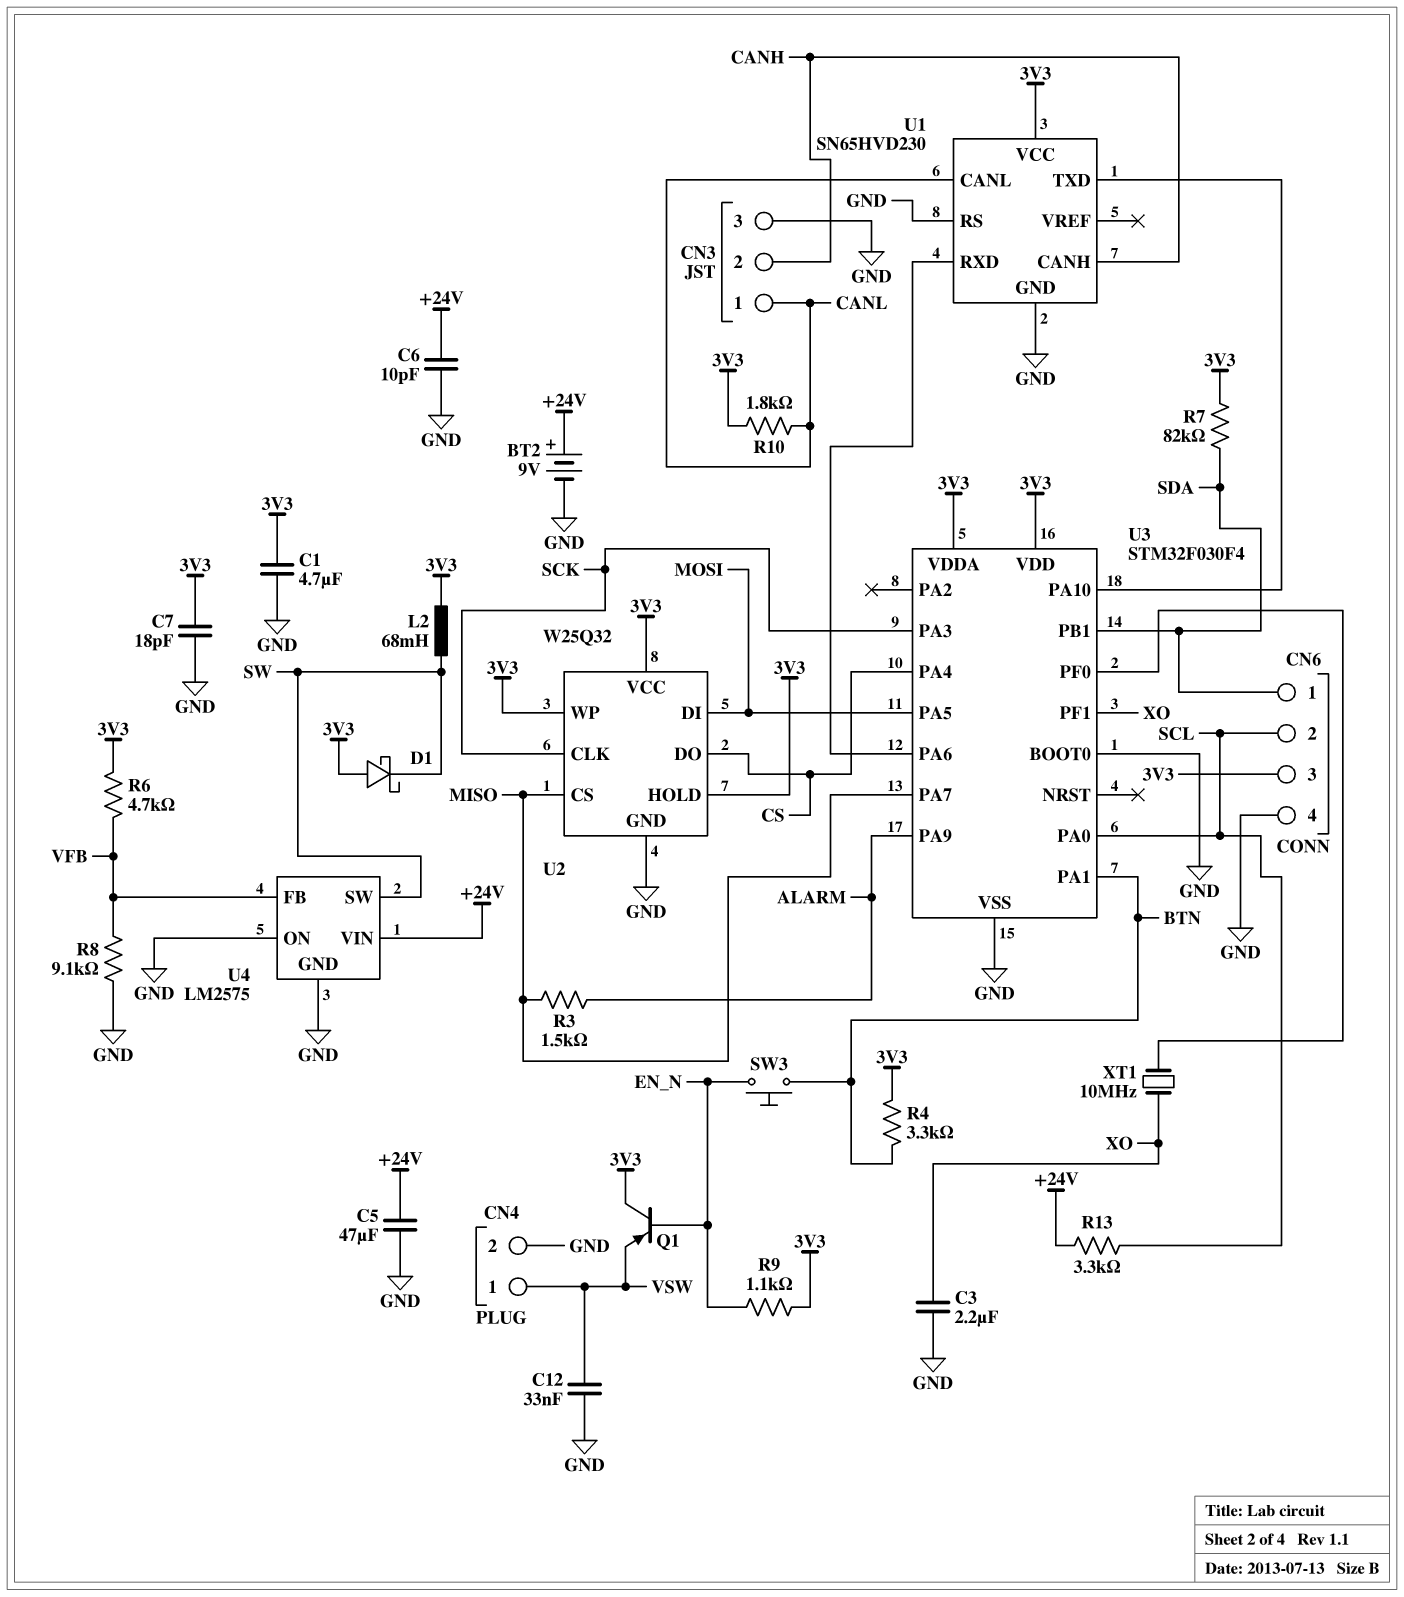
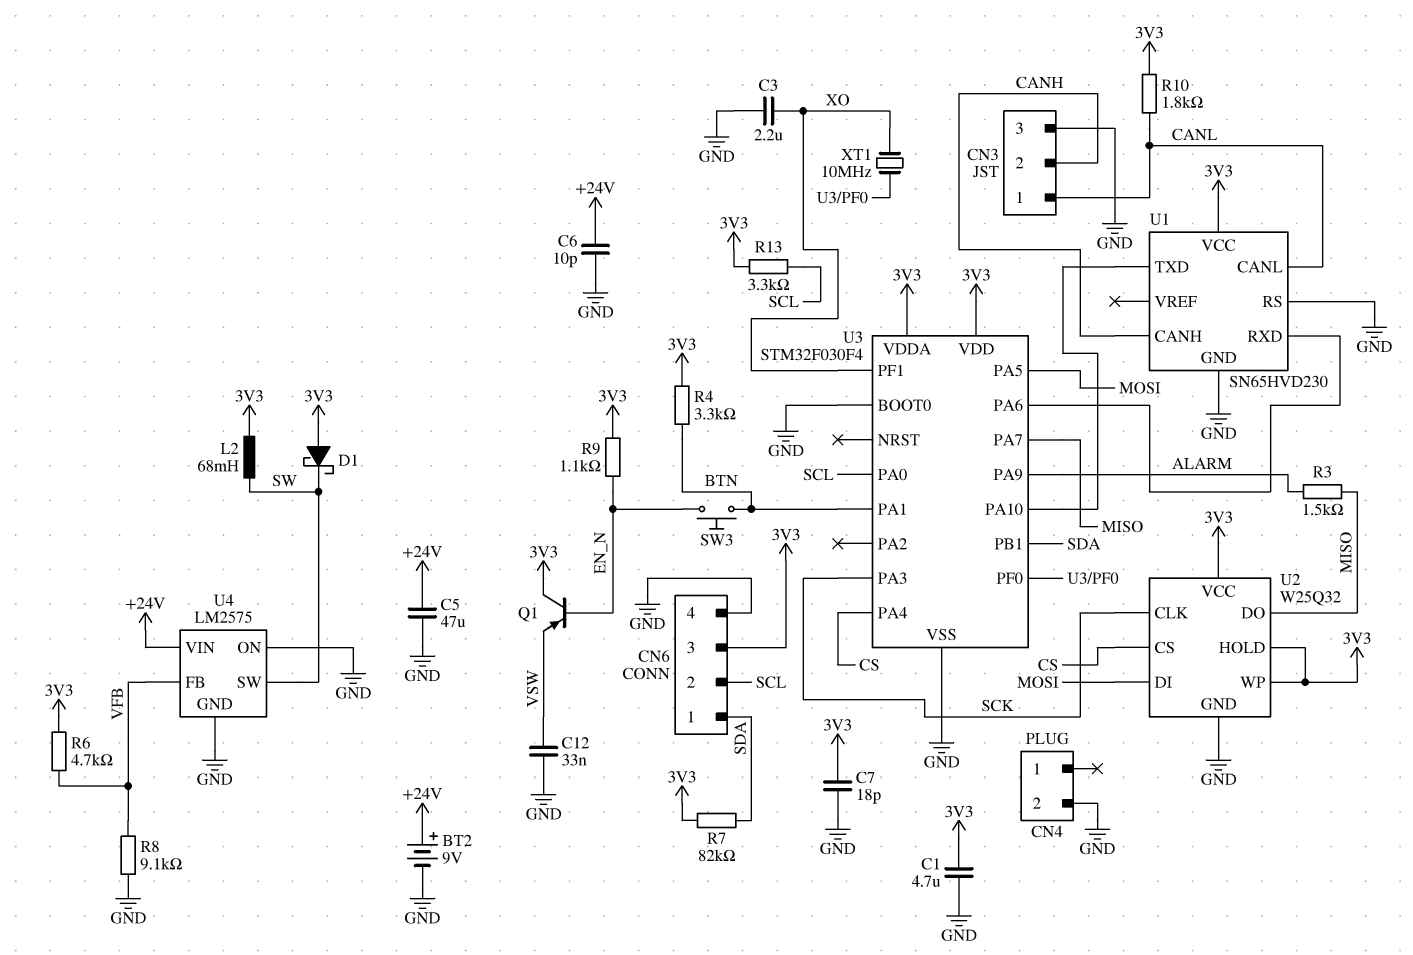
CN4 pin 1: VSW -> none
R13: 3.3k (+24V, SCL) -> 3.3k (3V3, SCL)
U2 pin CS: MISO -> CS
U2 pin DO: CS -> MISO

